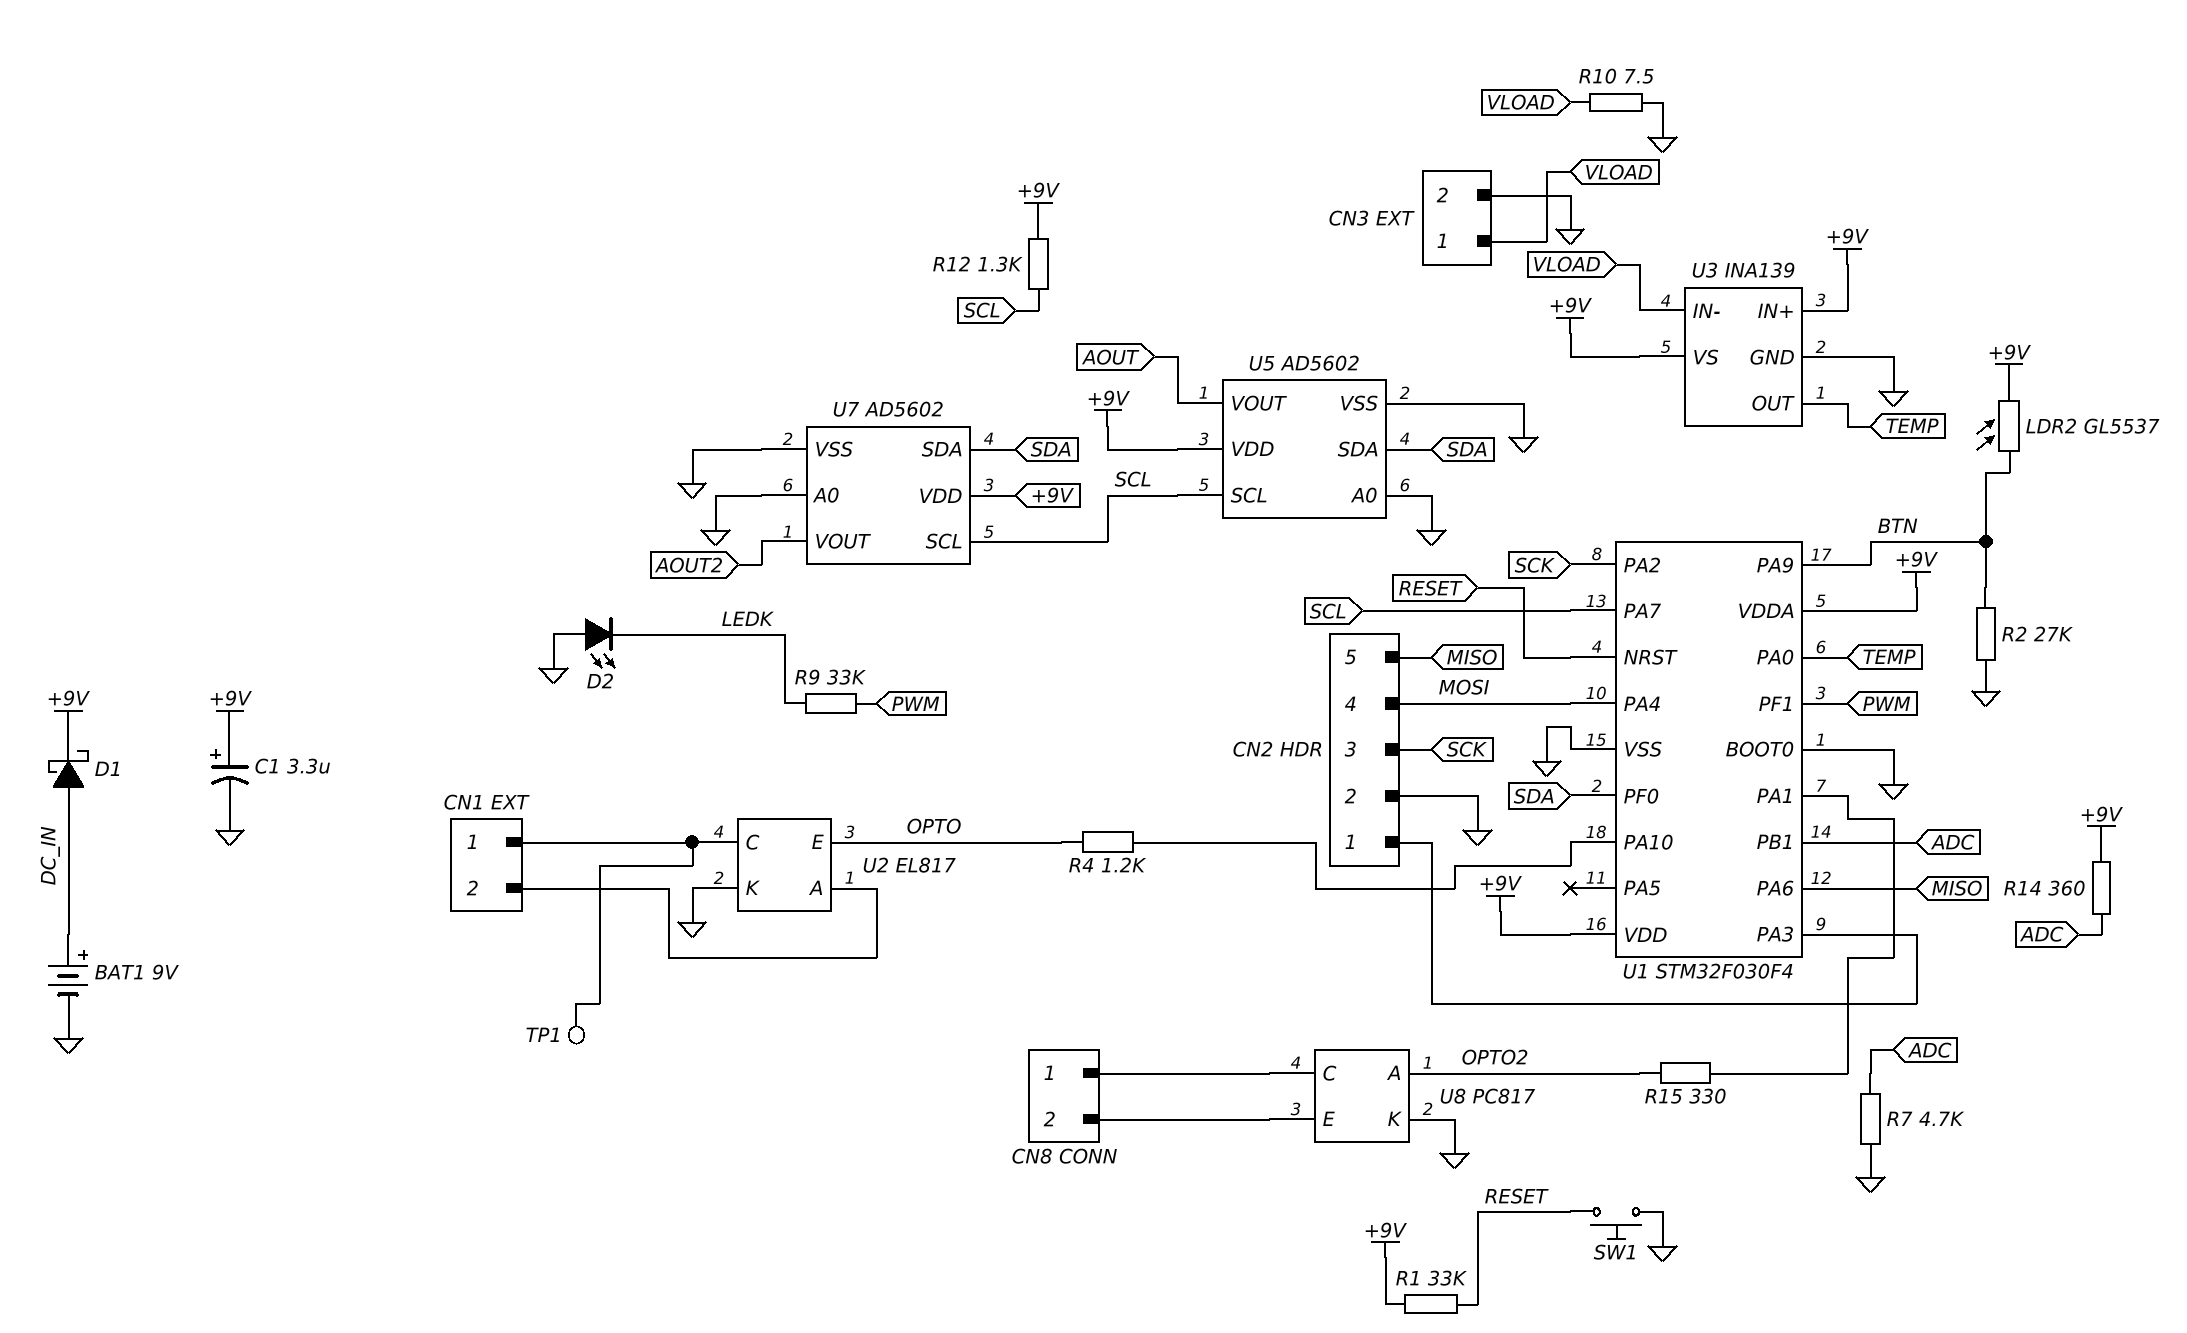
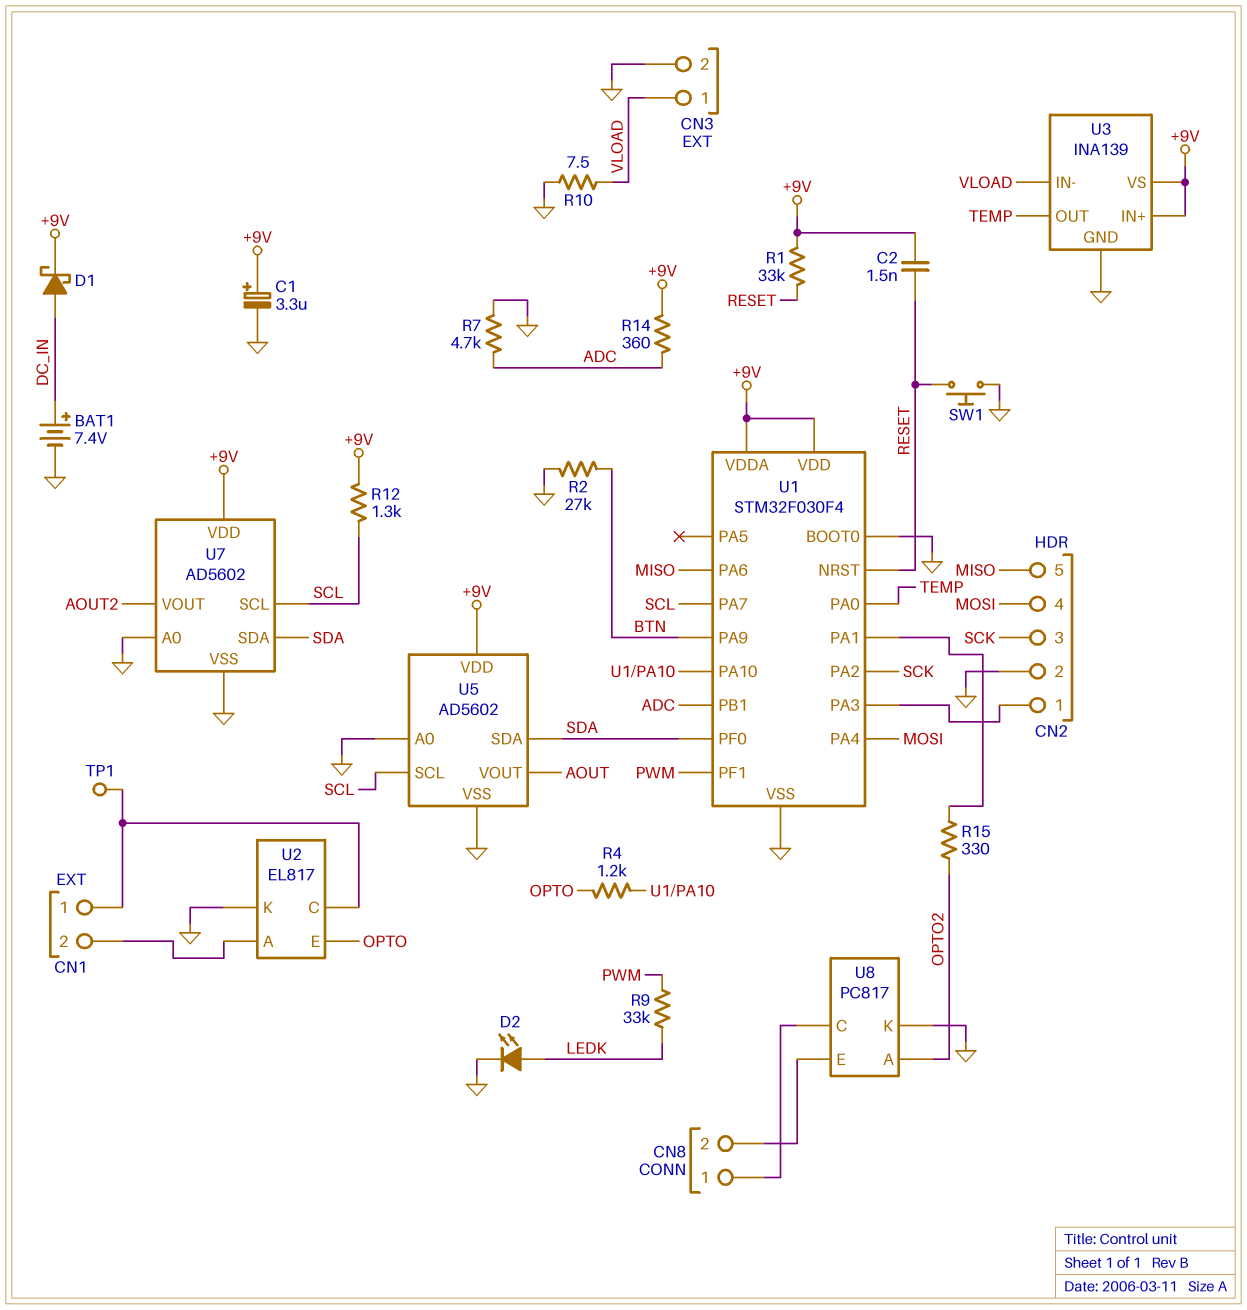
BAT1: 9V (plus DC_IN, minus GND) -> 7.4V (plus DC_IN, minus GND)
C2: none -> 1.5nF (+9V, RESET)
D2: LED (A GND, K LEDK) -> LED (A LEDK, K GND)
LDR2: GL5537 (+9V, BTN) -> none

